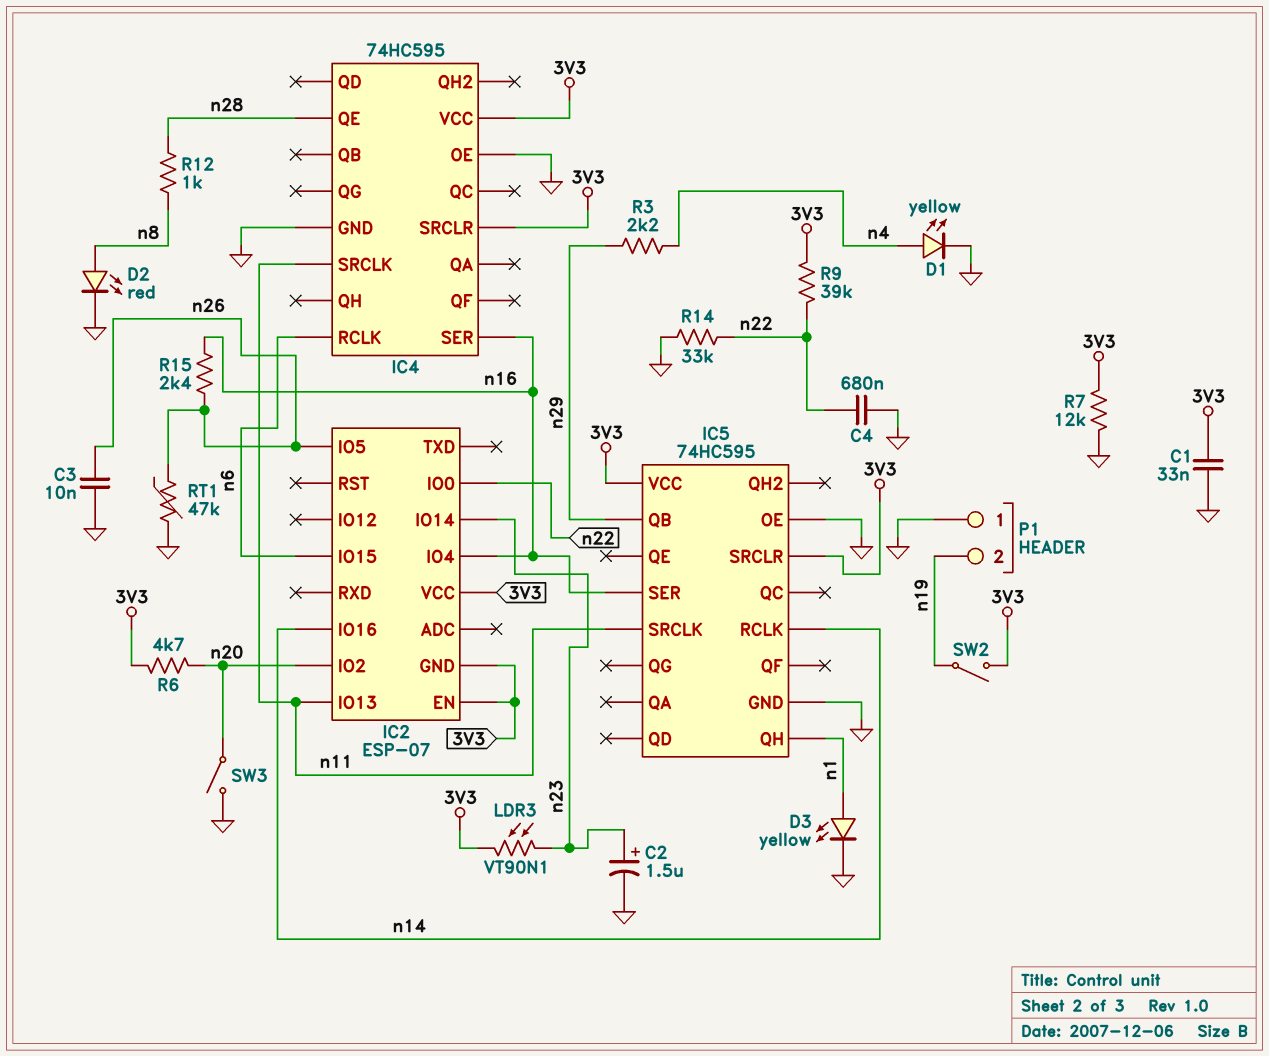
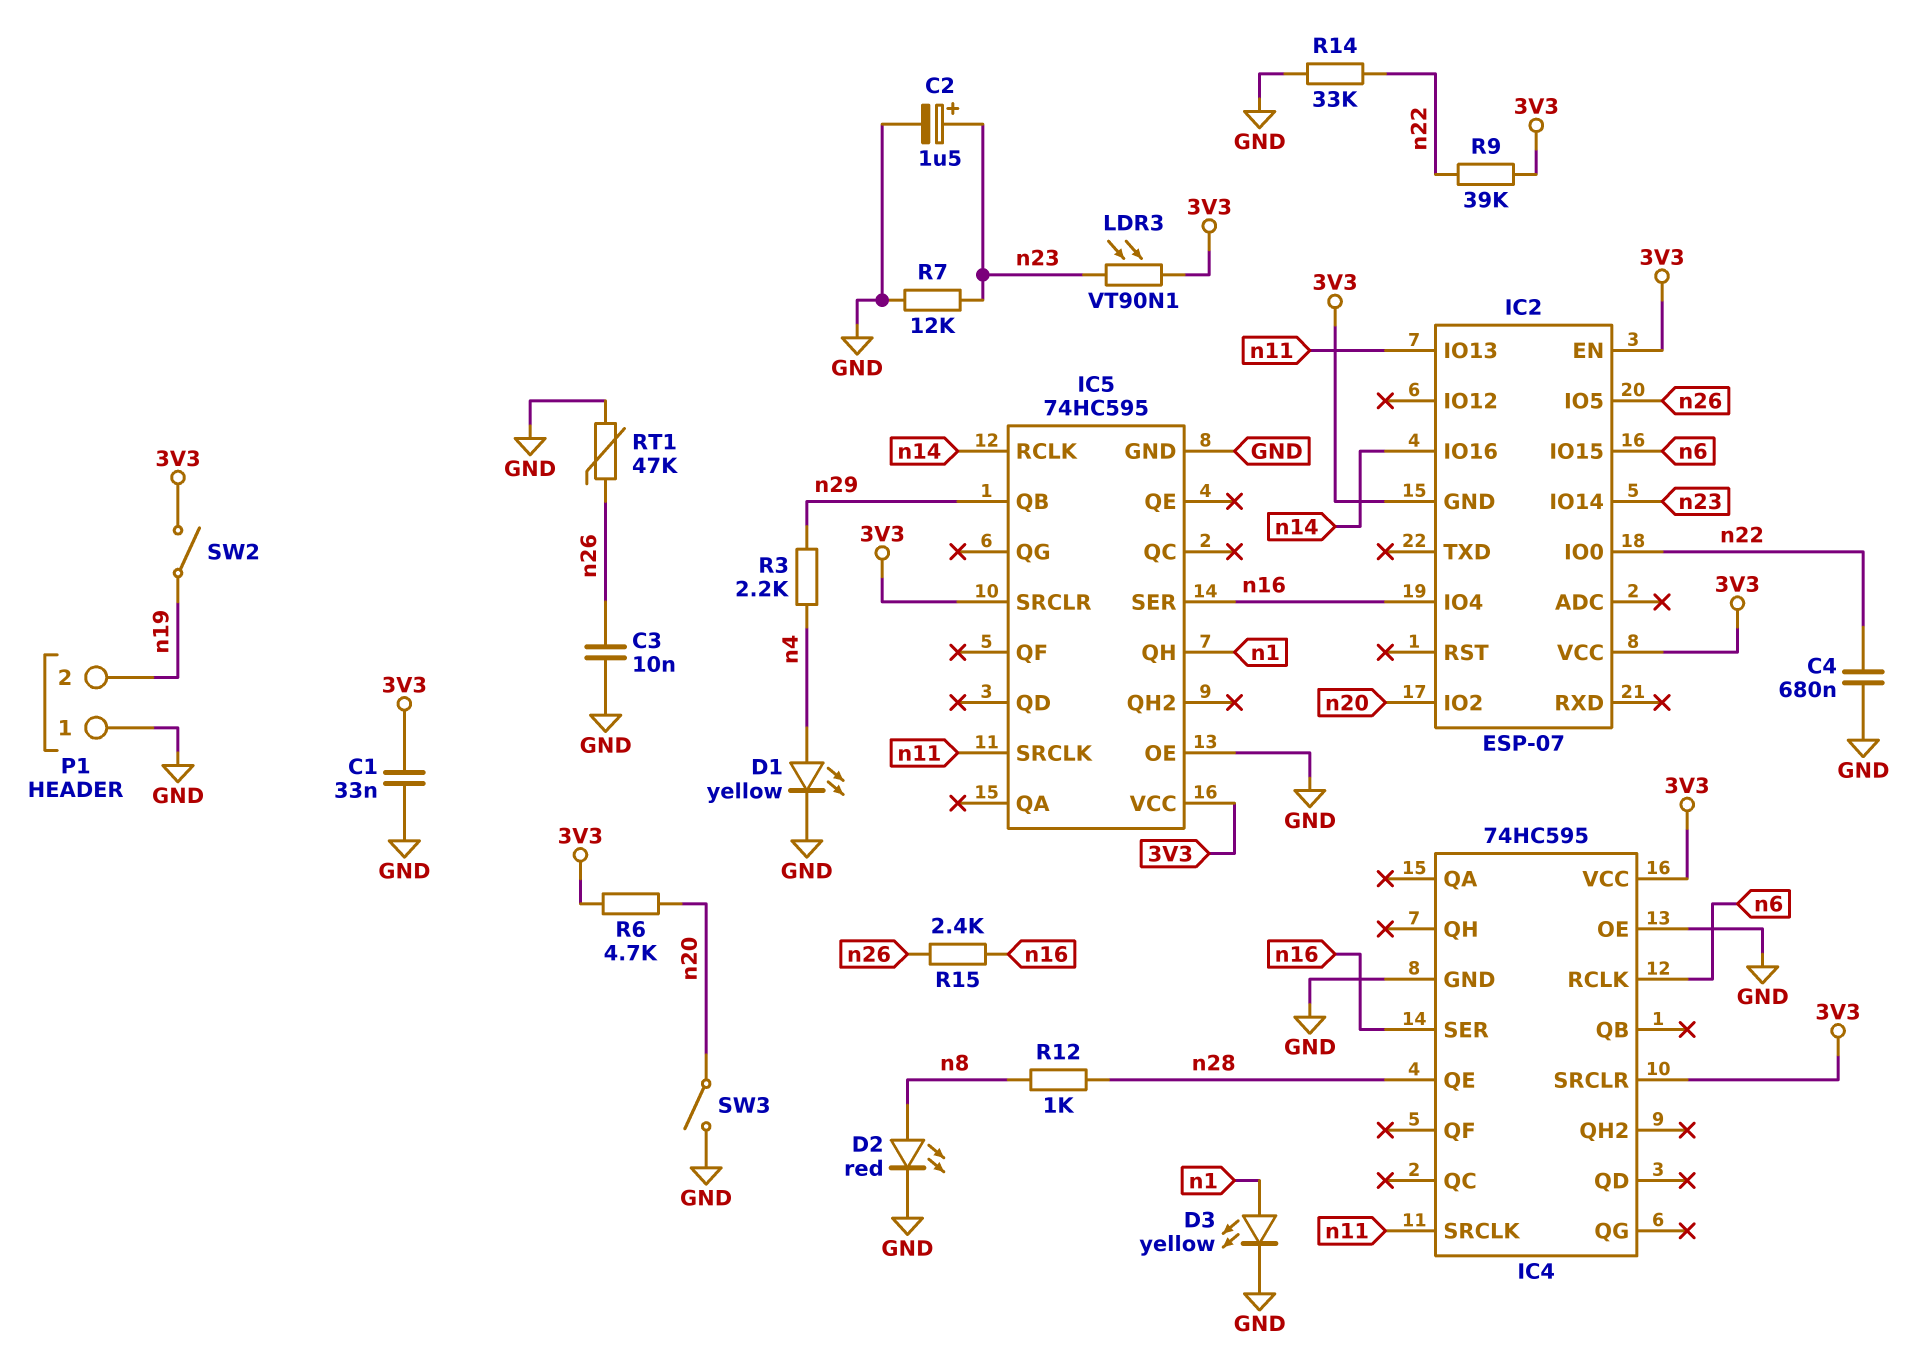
R7: 12k (3V3, GND) -> 12k (GND, n23)

